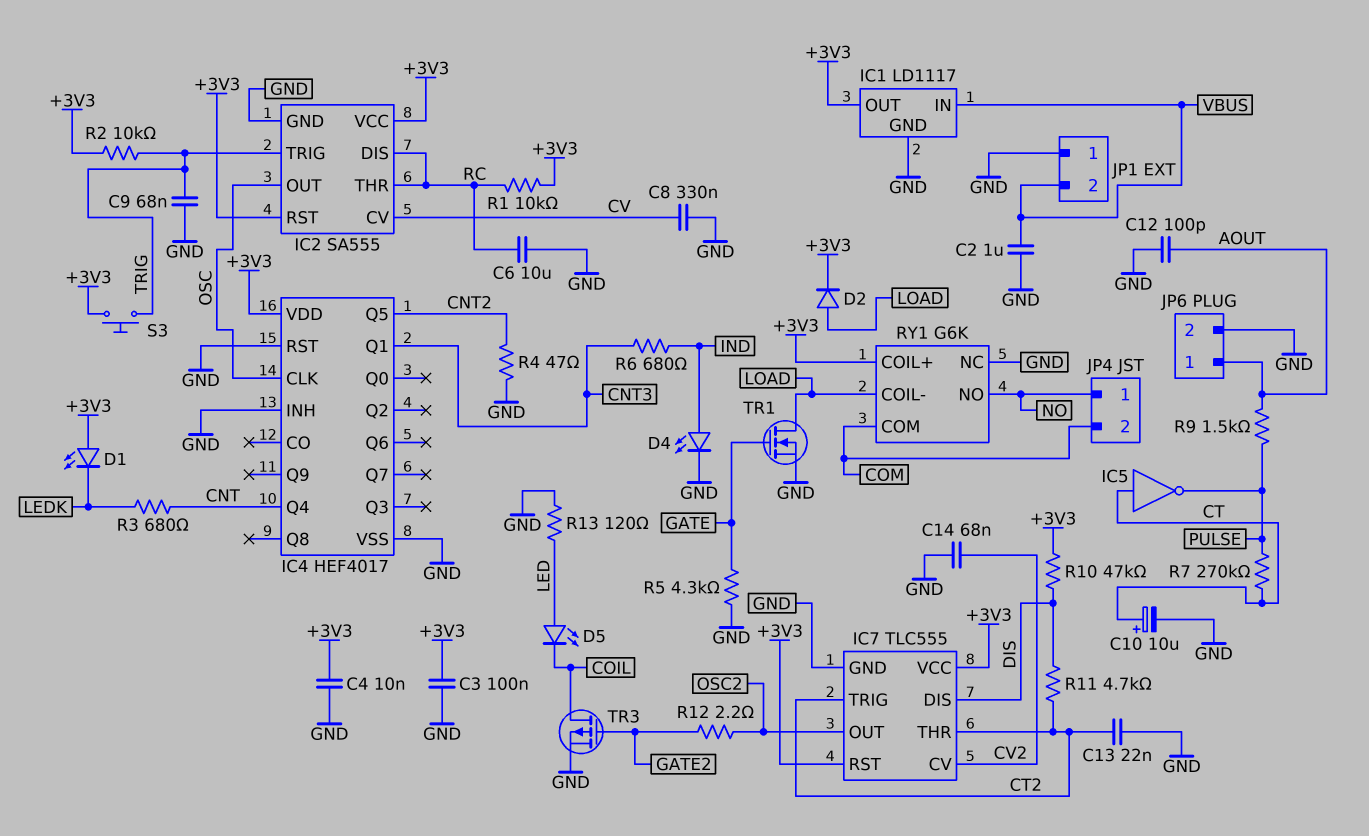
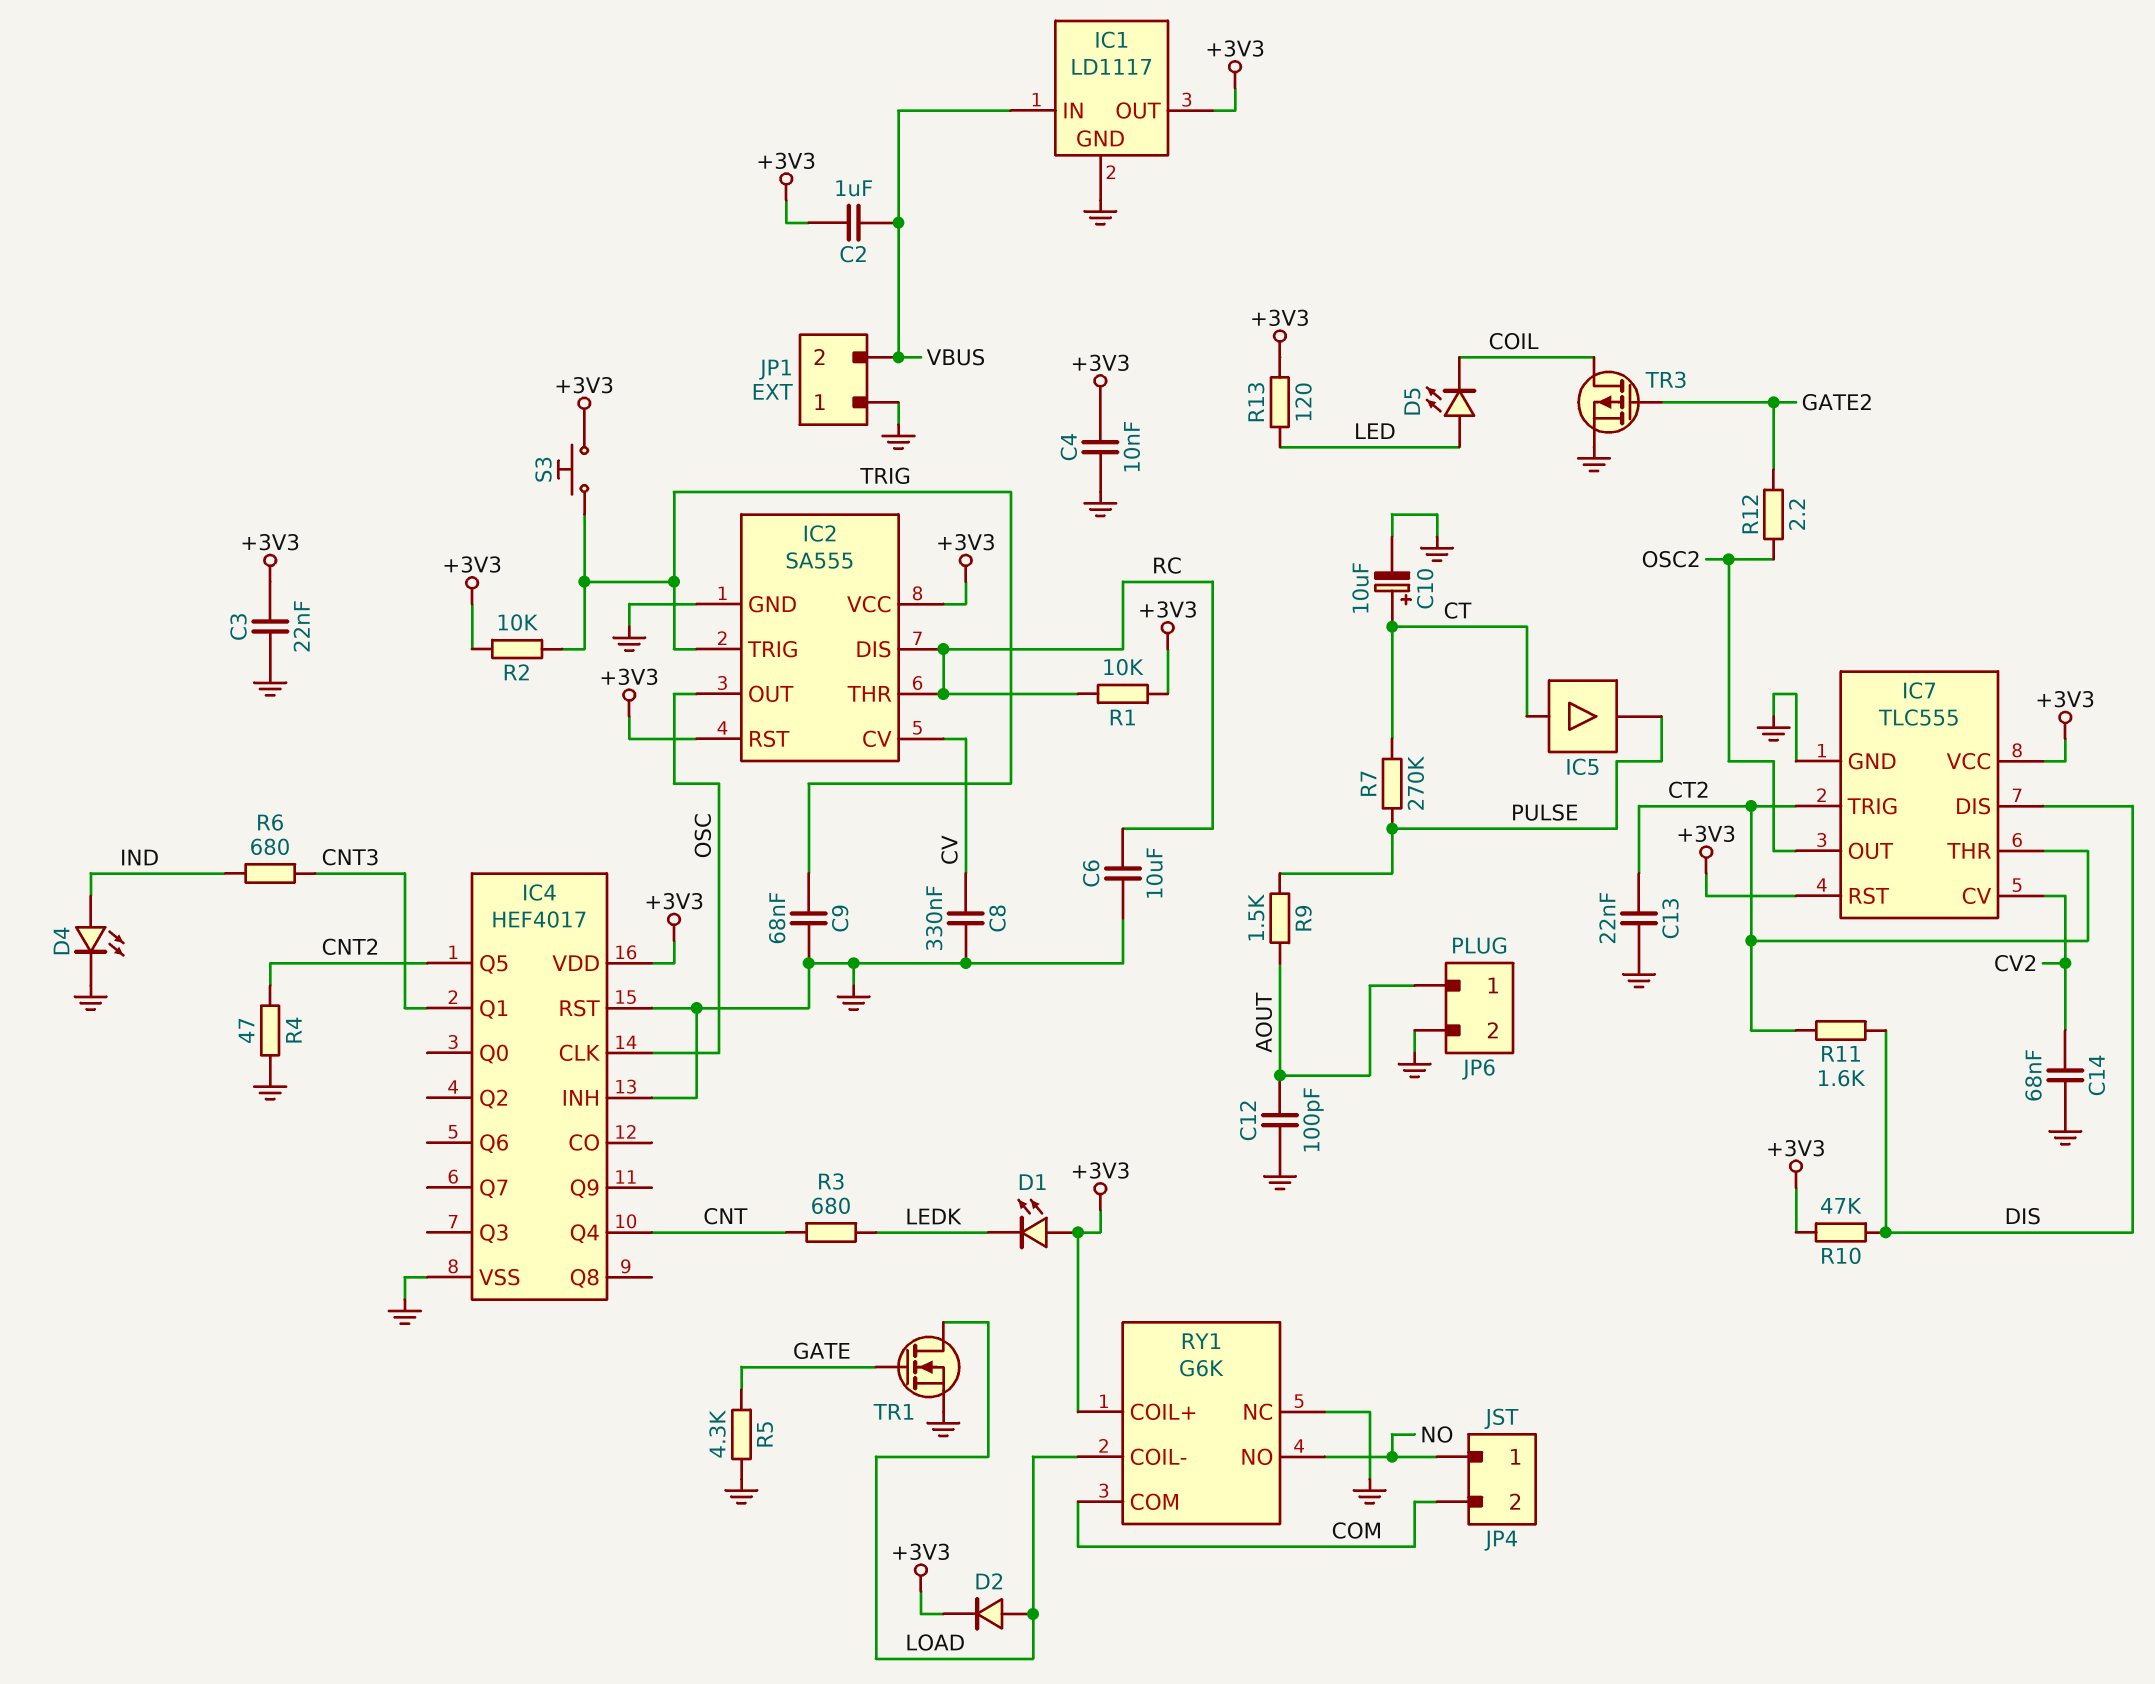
C2: 1uF (GND, VBUS) -> 1uF (+3V3, VBUS)
C3: 100nF (+3V3, GND) -> 22nF (+3V3, GND)
IC5: NOT (in CT, out PULSE) -> buffer (in CT, out PULSE)
R11: 4.7k (CT2, DIS) -> 1.6k (CT2, DIS)
R13: 120 (GND, LED) -> 120 (+3V3, LED)

